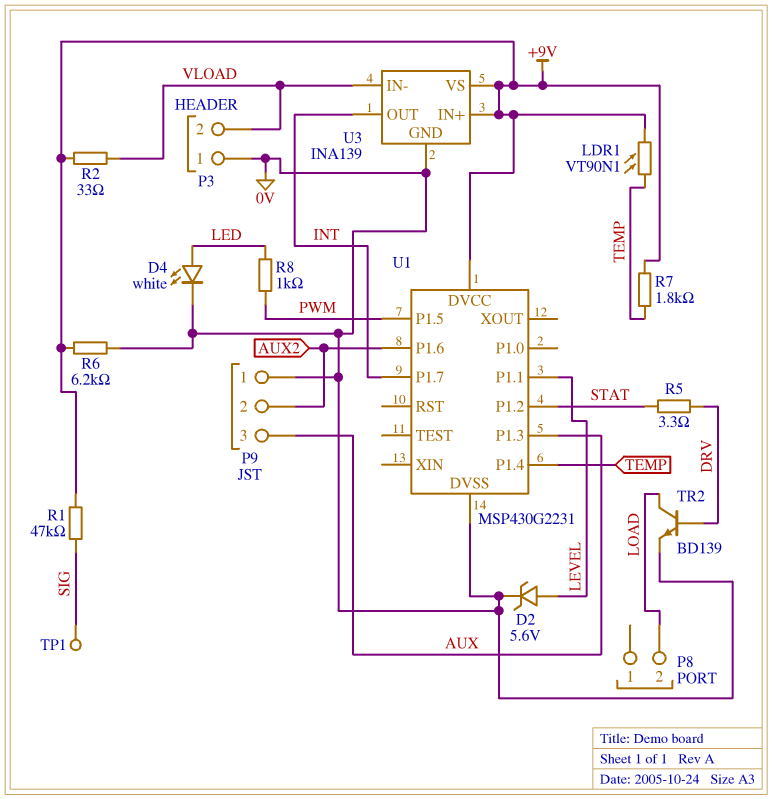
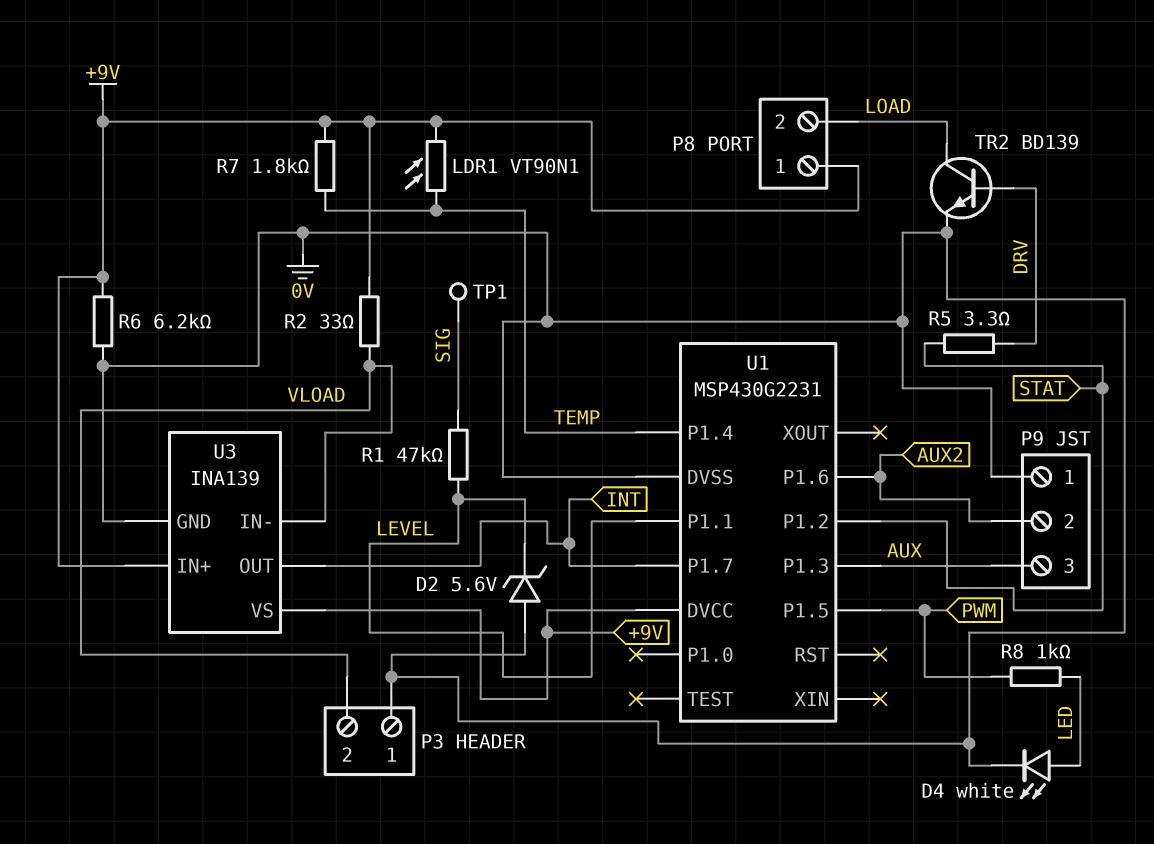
D2: zener 5.6V (A LEVEL, K 0V) -> zener 5.6V (A 0V, K LEVEL)
P8 pin 1: none -> +9V
R1: 47k (+9V, SIG) -> 47k (LEVEL, SIG)

